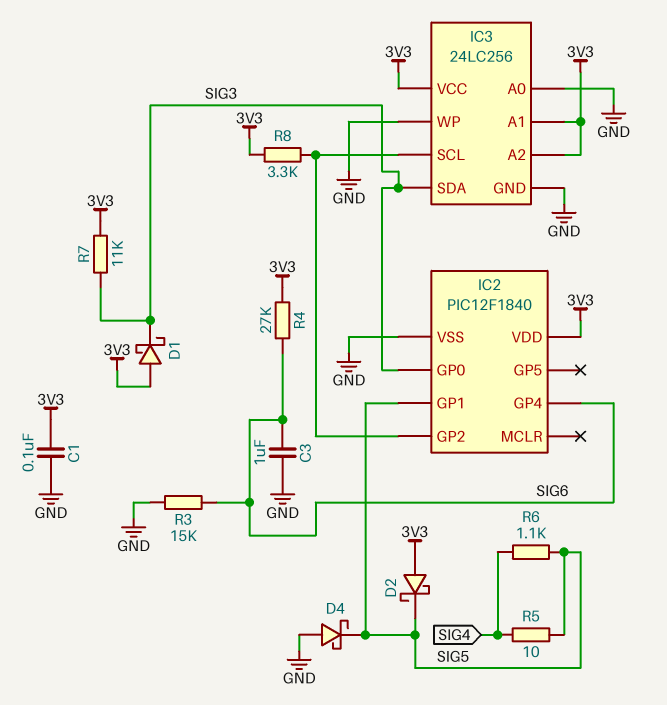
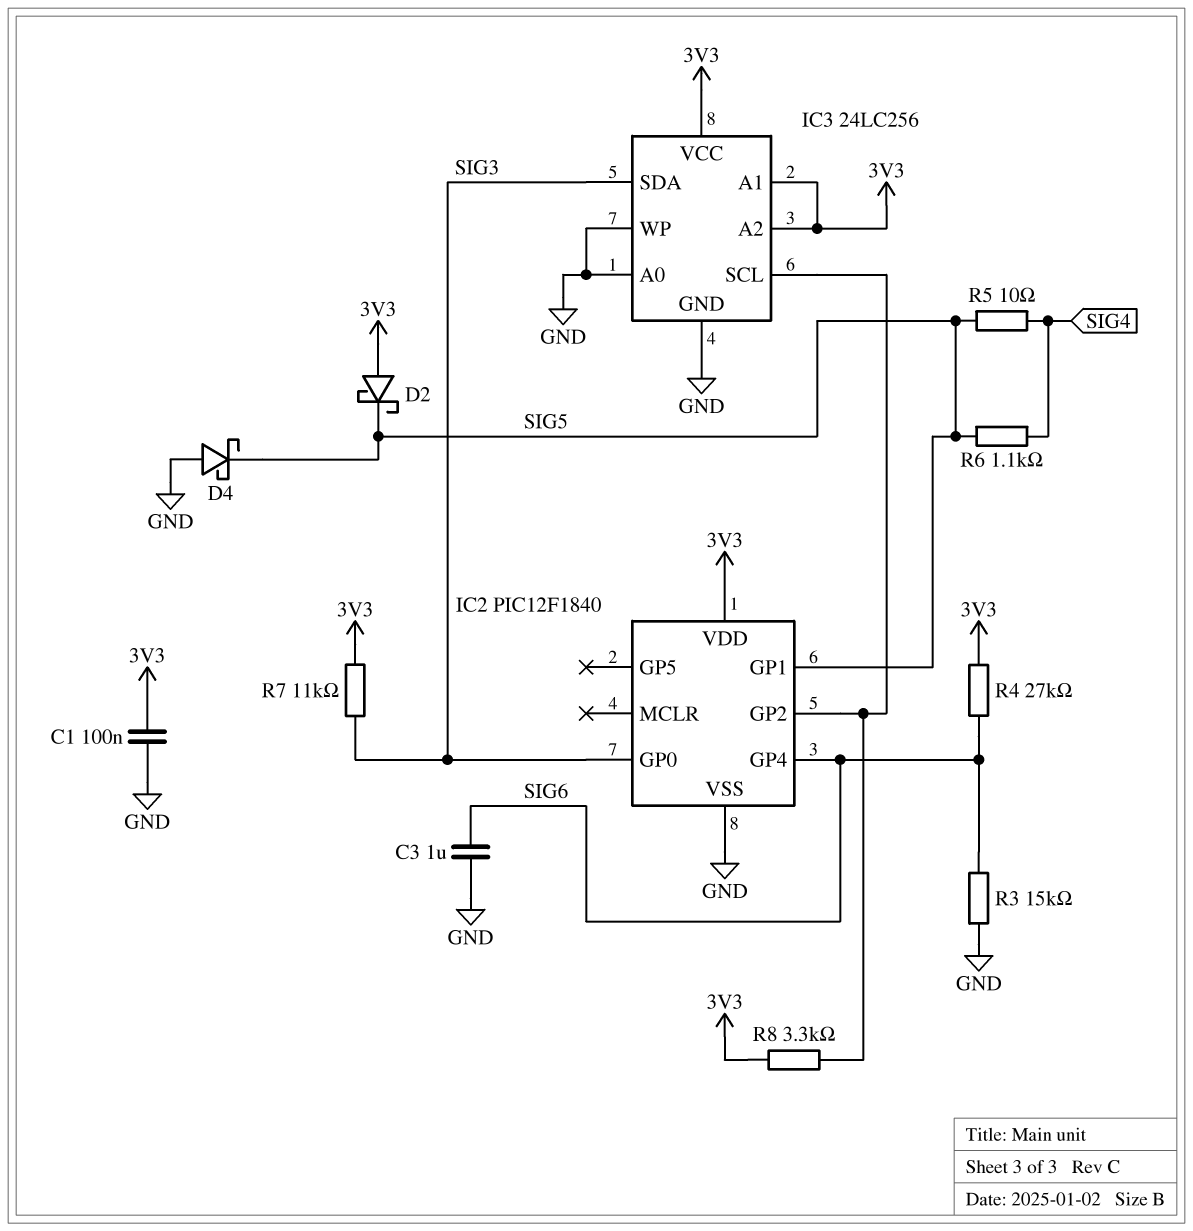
D1: schottky (A 3V3, K SIG3) -> none

